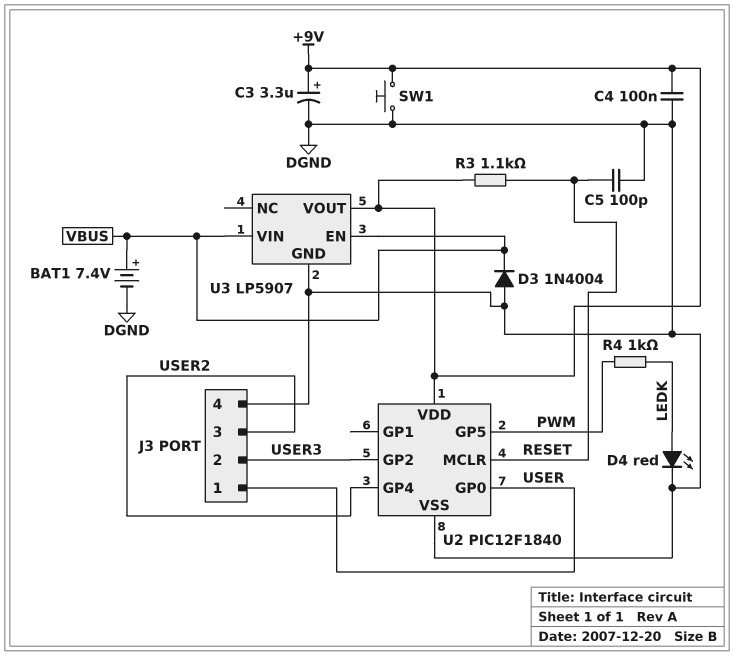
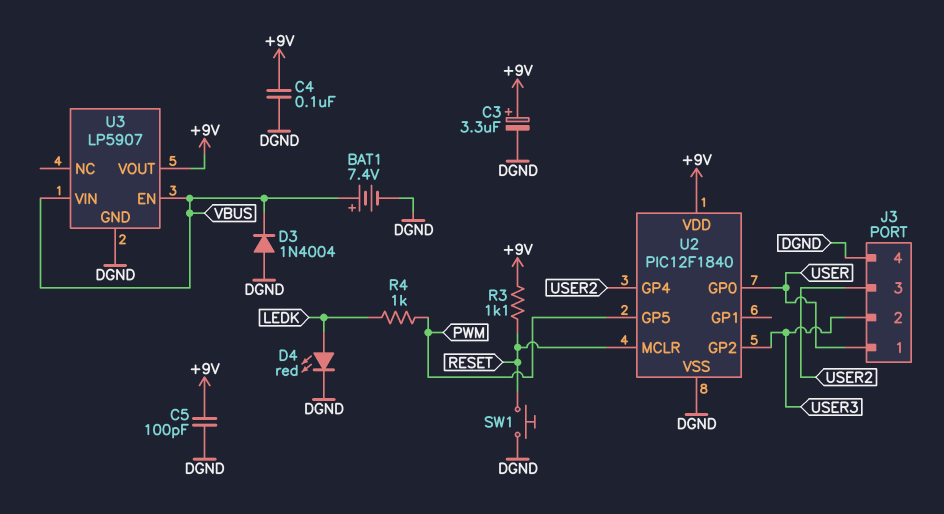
C5: 100pF (DGND, RESET) -> 100pF (+9V, DGND)
SW1: button (+9V, DGND) -> button (DGND, RESET)

